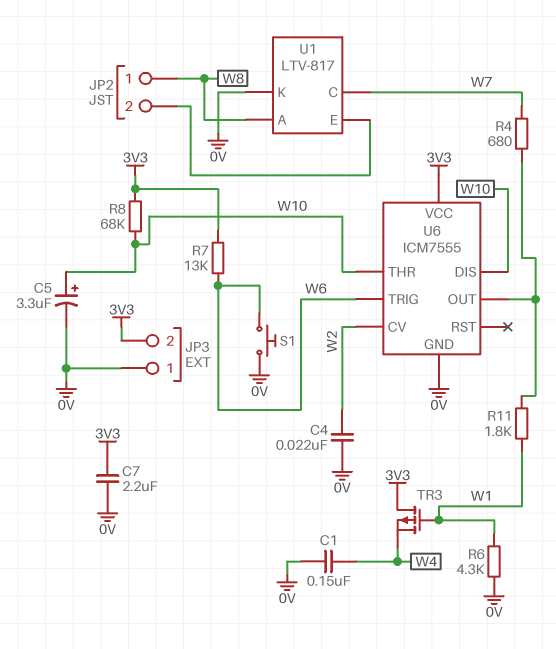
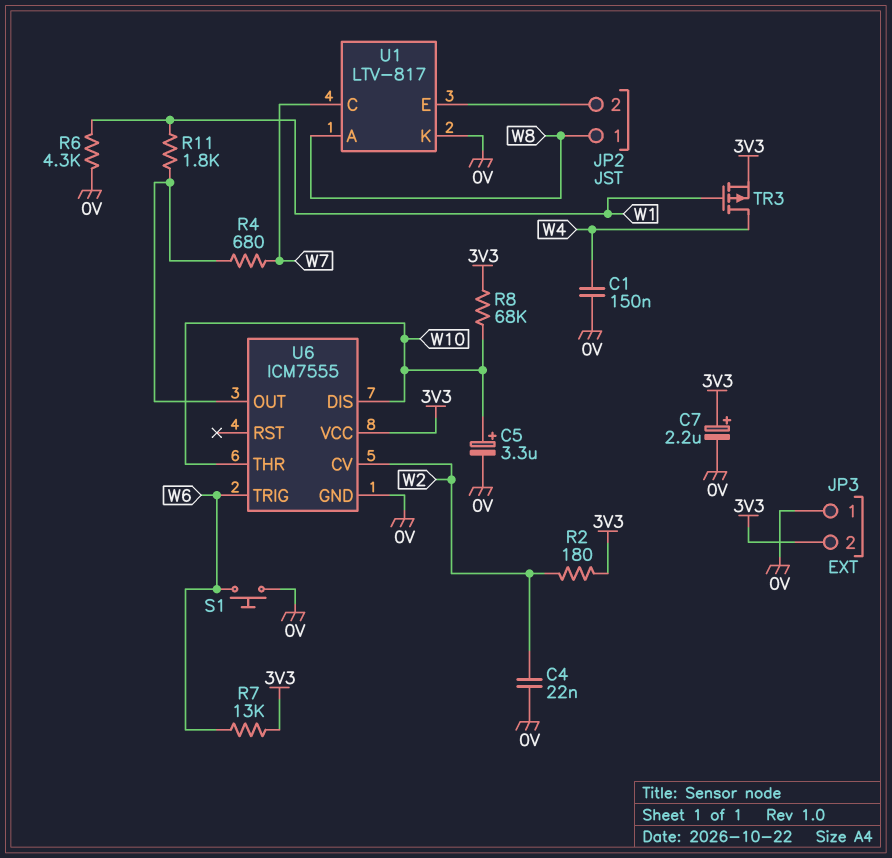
C7: 2.2uF (0V, 3V3) -> 2.2uF (plus 3V3, minus 0V)
R2: none -> 180 (3V3, W2)
TR3: PMOS (G W1, D 3V3, S W4) -> PMOS (G W1, D W4, S 3V3)

